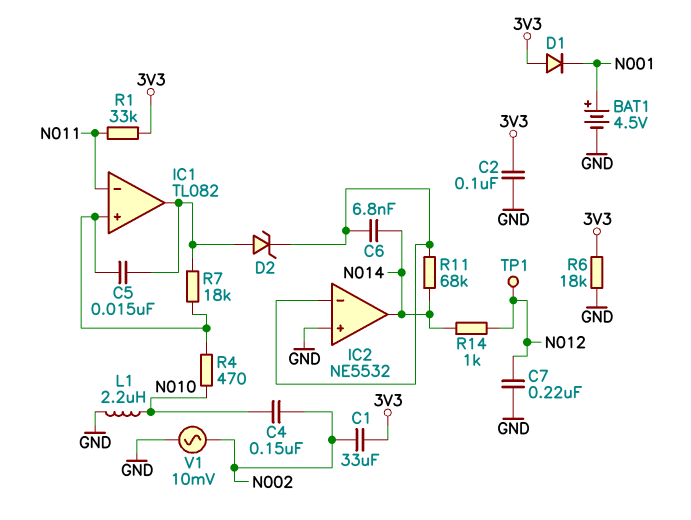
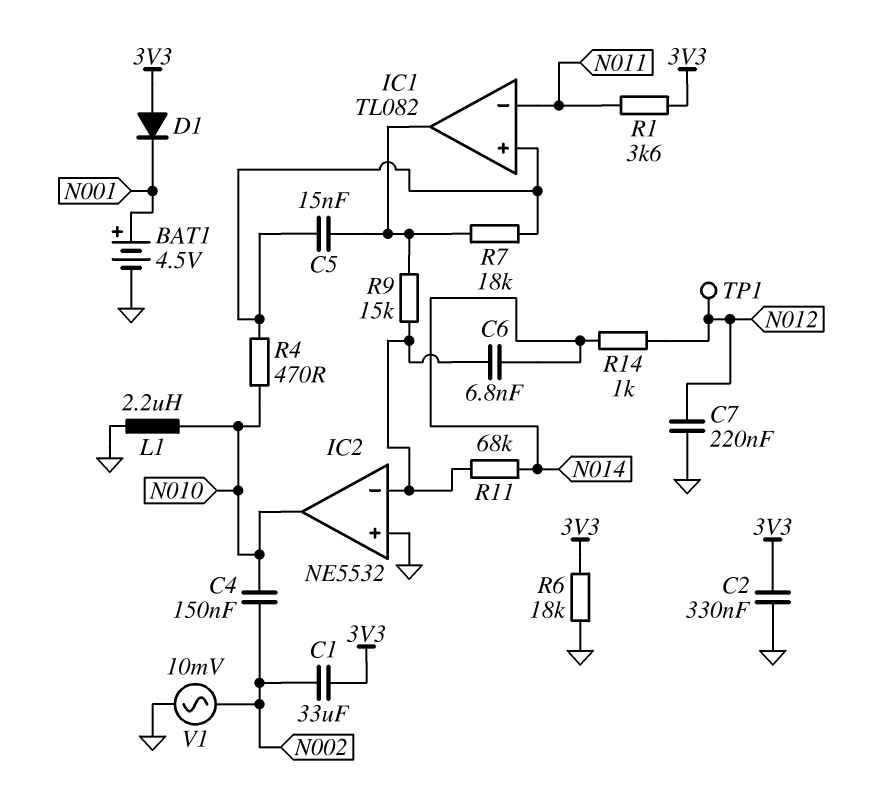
C2: 100nF (3V3, GND) -> 330nF (3V3, GND)
D2: zener (A IC1/out, K IC2/in-) -> none
IC2 pin out: N014 -> N010
R1: 33k (3V3, N011) -> 3.6k (3V3, N011)
R9: none -> 15k (IC1/out, IC2/in-)

